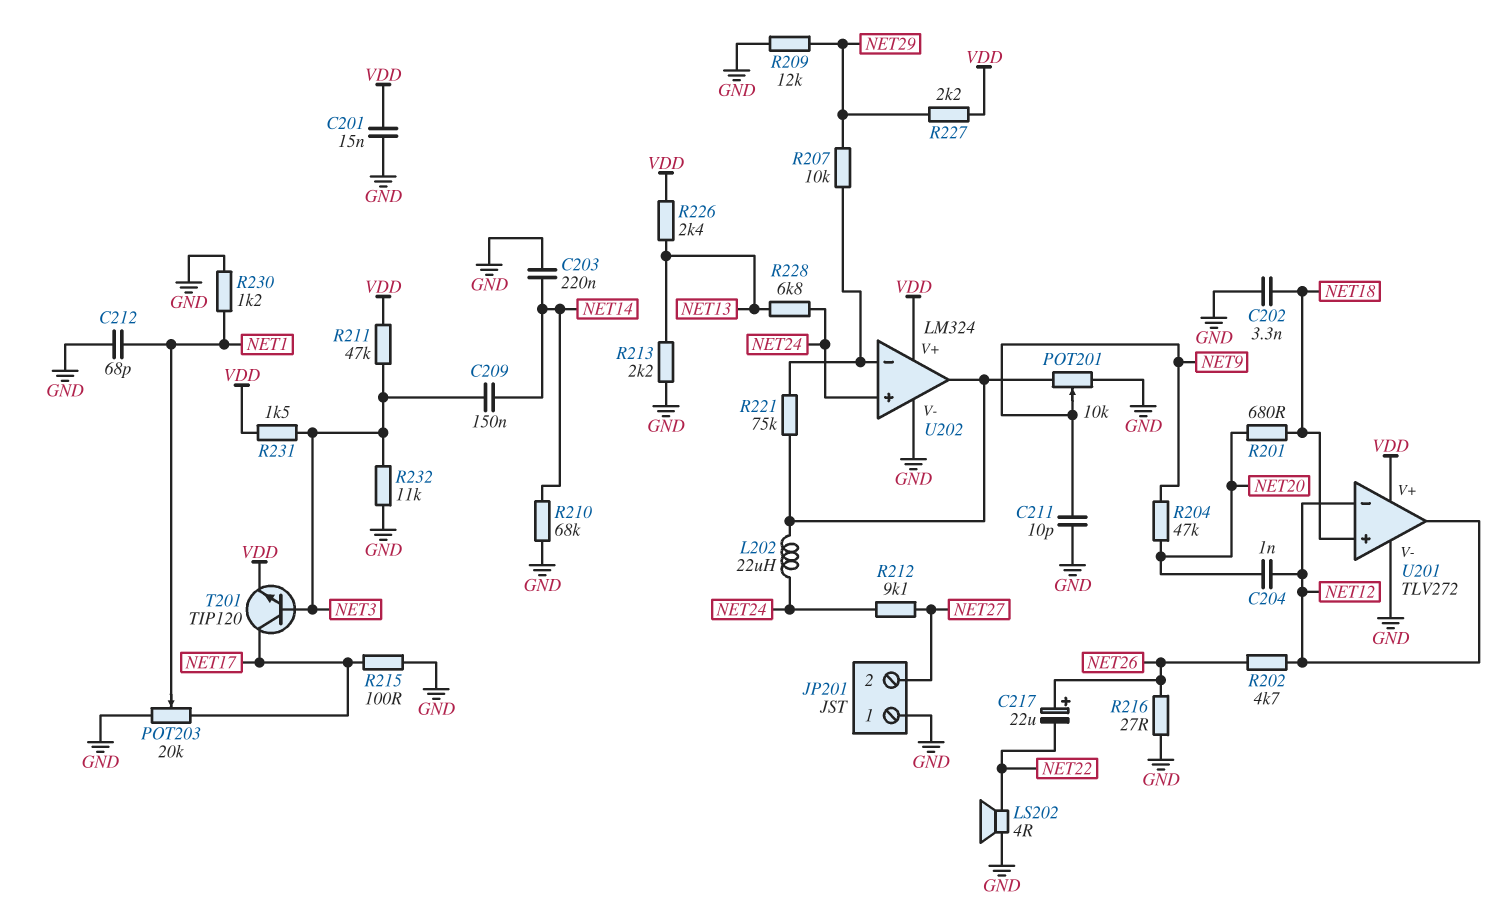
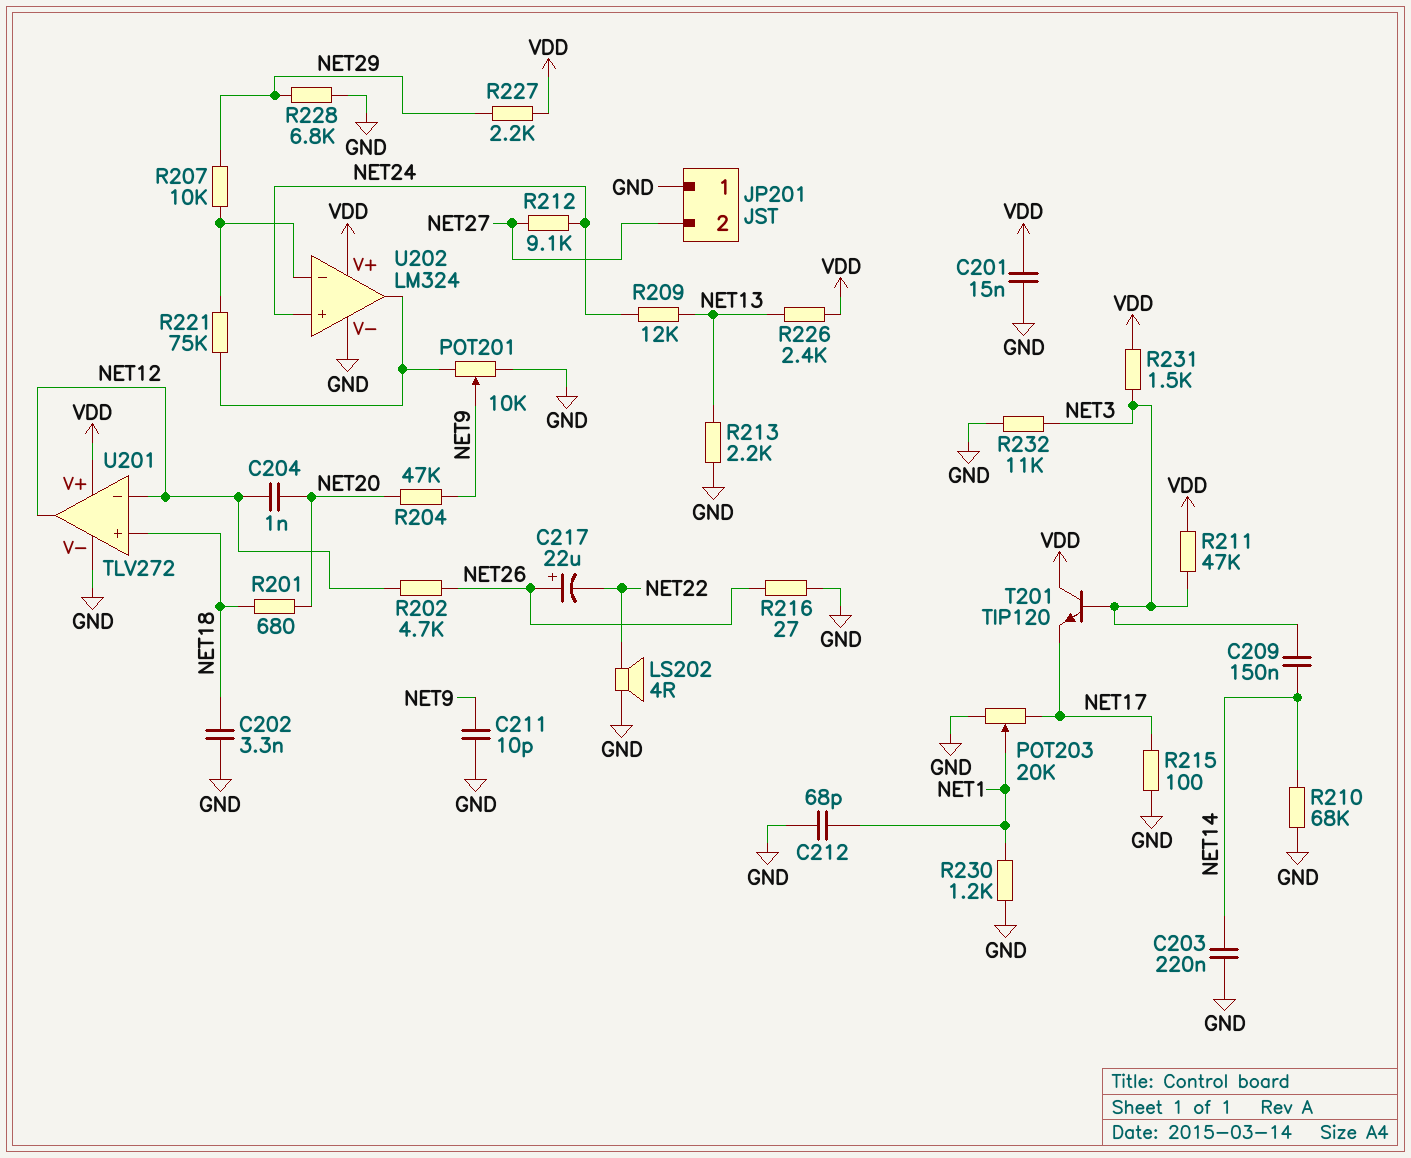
L202: 22uH (NET24, U202/out) -> none
R209: 12k (GND, NET29) -> 12k (NET13, NET24)
R228: 6.8k (NET13, NET24) -> 6.8k (GND, NET29)
T201: NPN TIP120 (B NET3, C NET17, E VDD) -> NPN TIP120 (B NET3, C VDD, E NET17)

